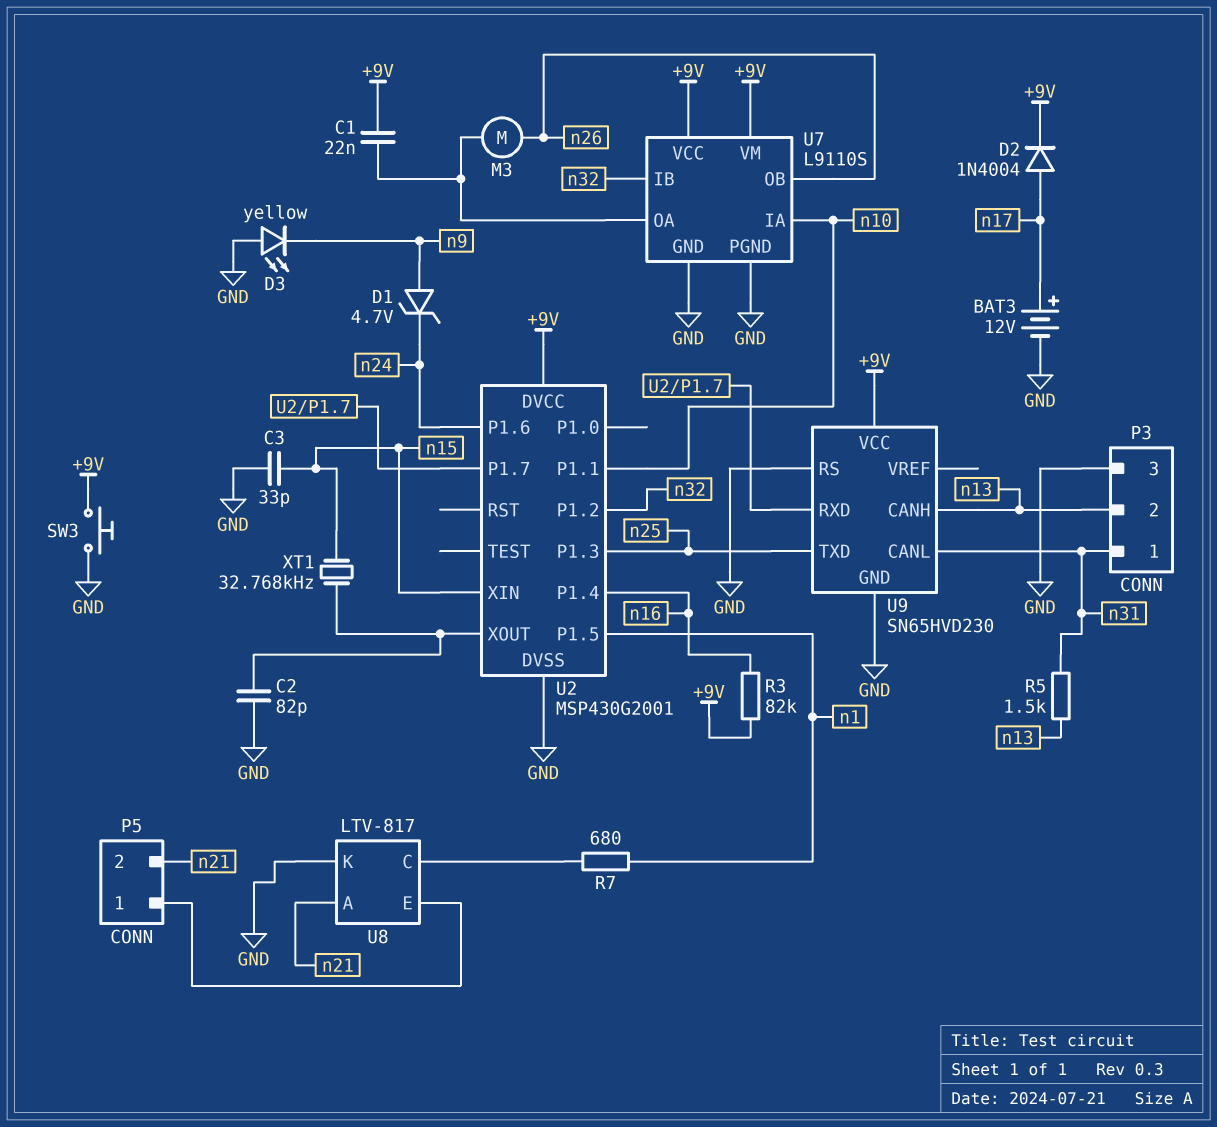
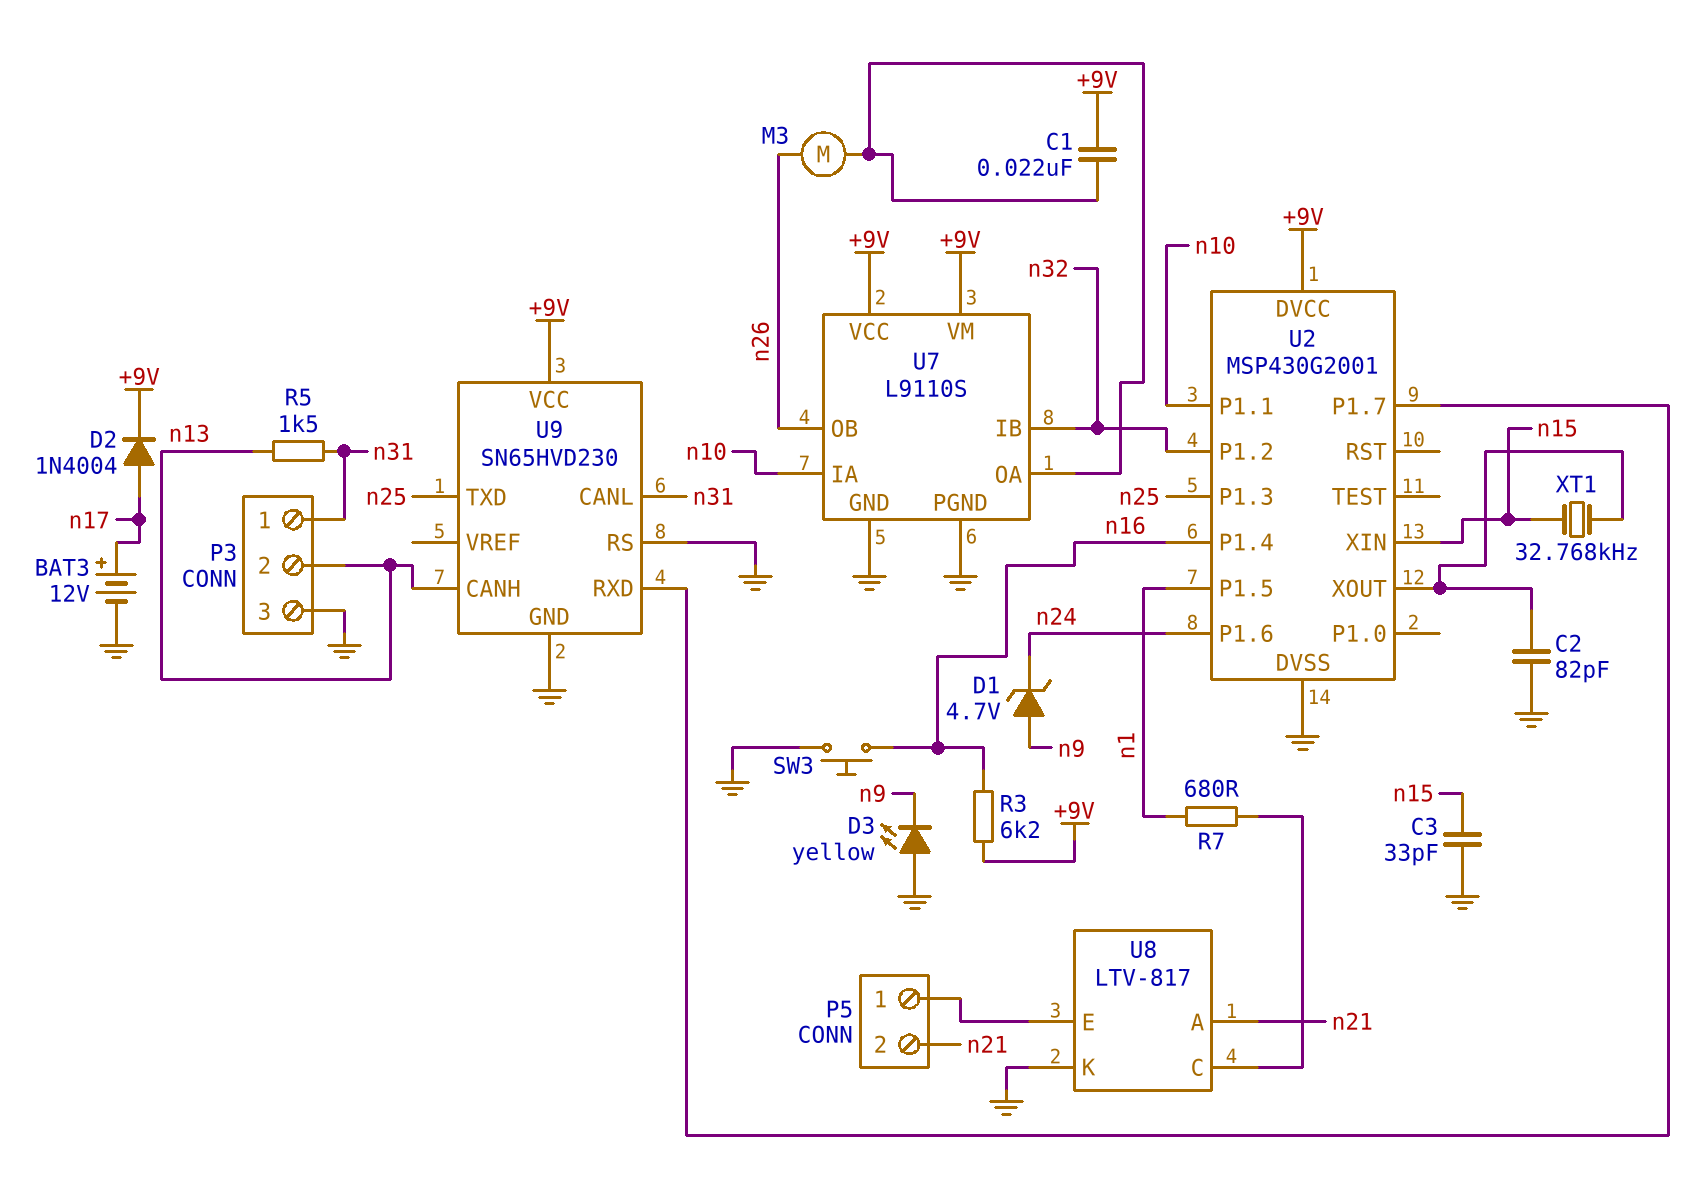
R3: 82k (+9V, n16) -> 6.2k (+9V, n16)
SW3: button (+9V, GND) -> button (GND, n16)

